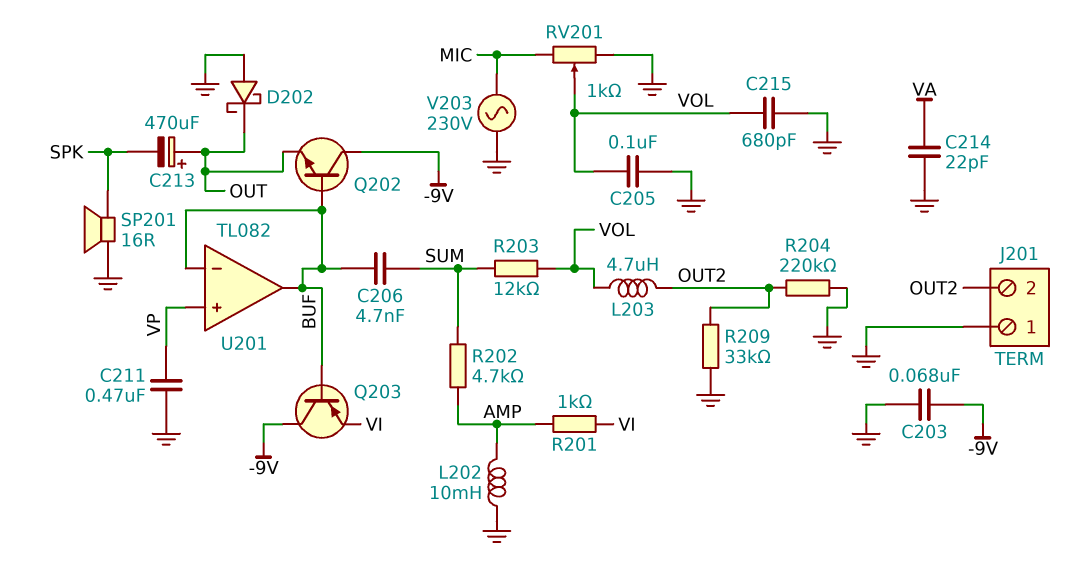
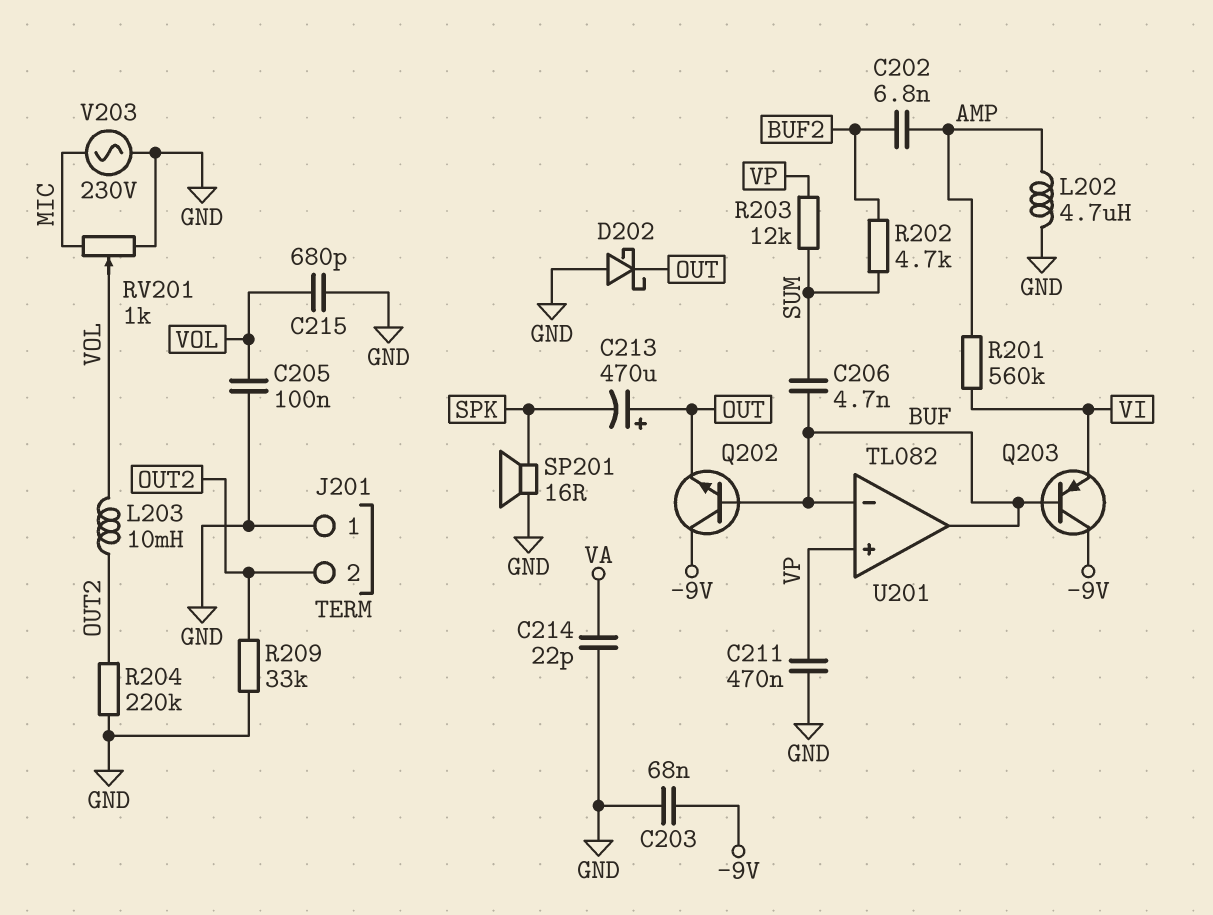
C202: none -> 6.8nF (AMP, BUF2)
L202: 10mH (AMP, GND) -> 4.7uH (AMP, GND)
L203: 4.7uH (OUT2, VOL) -> 10mH (OUT2, VOL)
R201: 1k (AMP, VI) -> 560k (AMP, VI)
R202: 4.7k (AMP, SUM) -> 4.7k (BUF2, SUM)
R203: 12k (SUM, VOL) -> 12k (SUM, VP)

